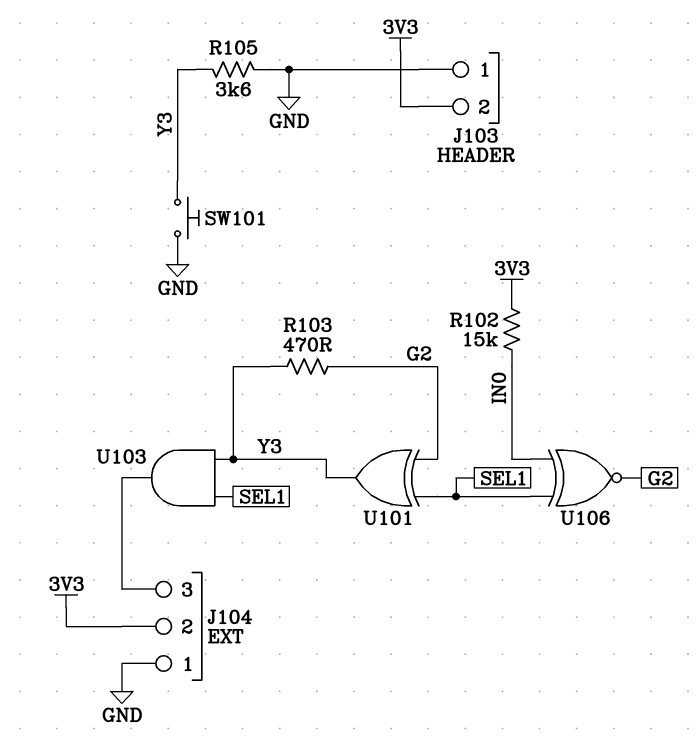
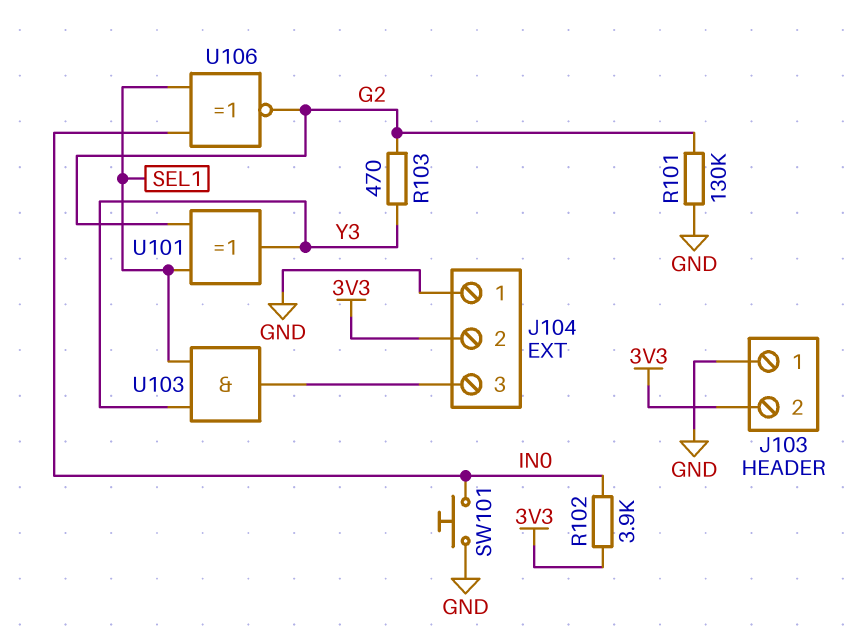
R101: none -> 130k (G2, GND)
R102: 15k (3V3, IN0) -> 3.9k (3V3, IN0)
R105: 3.6k (GND, Y3) -> none
SW101: button (GND, Y3) -> button (GND, IN0)

